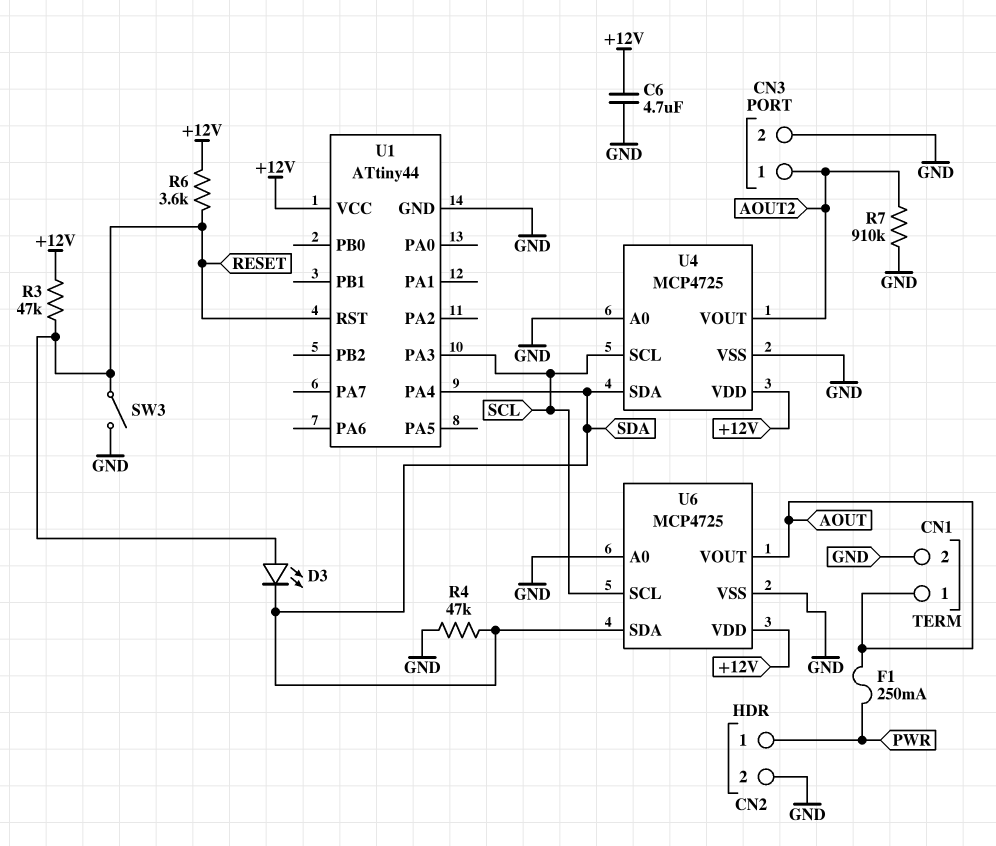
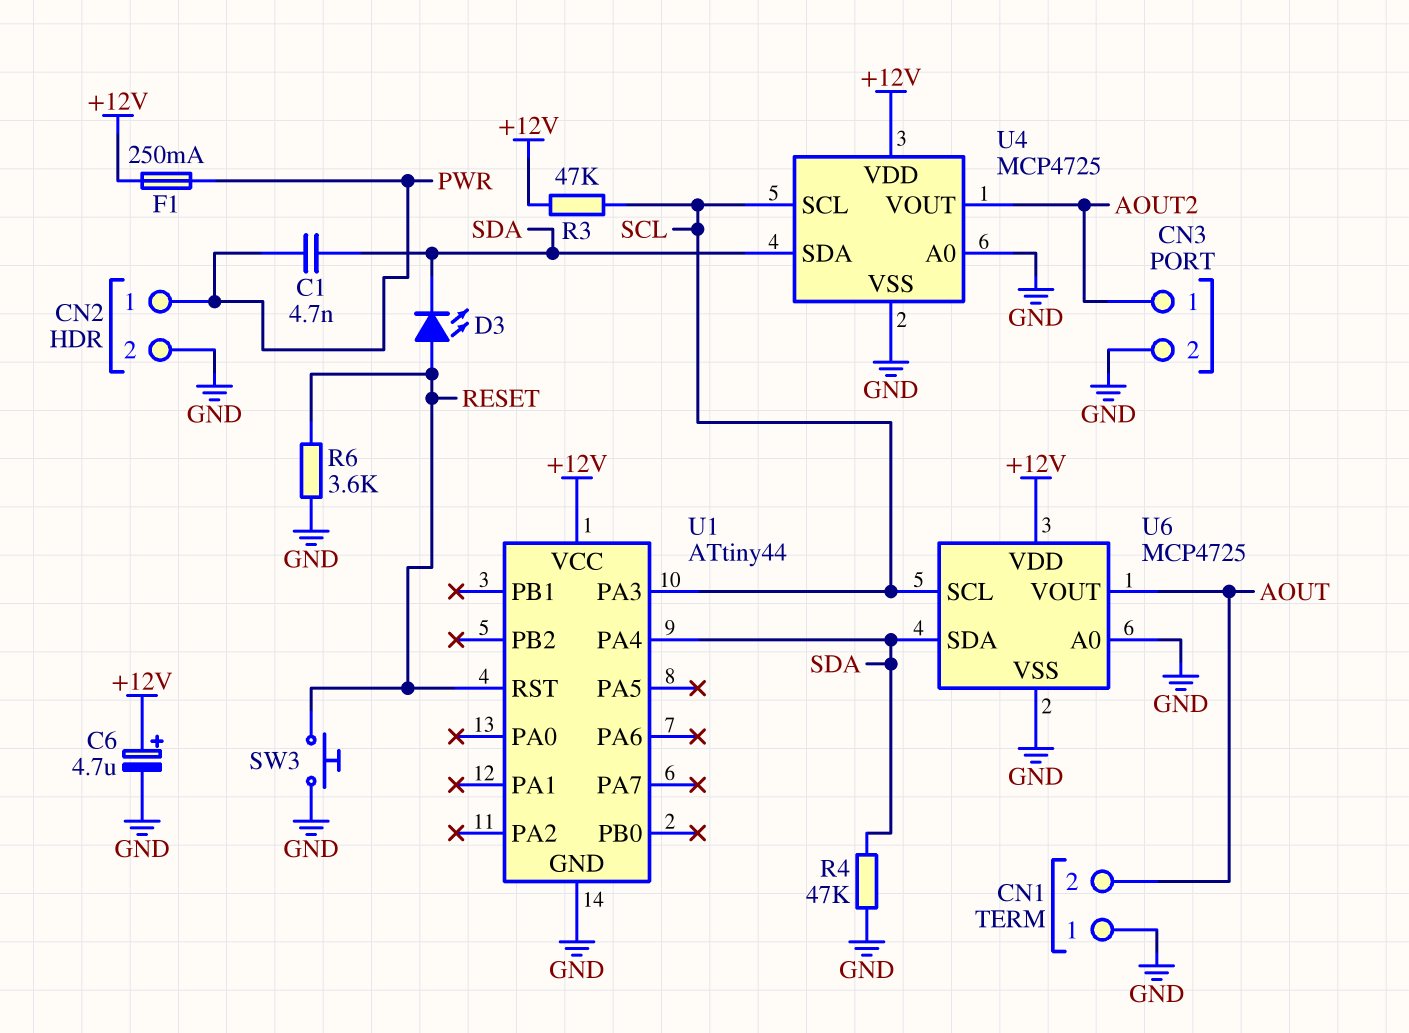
C1: none -> 4.7nF (PWR, SDA)
C6: 4.7uF (+12V, GND) -> 4.7uF (plus +12V, minus GND)
CN1 pin 1: AOUT -> GND
CN1 pin 2: GND -> AOUT
F1: 250mA (AOUT, PWR) -> 250mA (+12V, PWR)
R3: 47k (+12V, RESET) -> 47k (+12V, SCL)
R6: 3.6k (+12V, RESET) -> 3.6k (GND, RESET)
R7: 910k (AOUT2, GND) -> none
SW3: switch (GND, RESET) -> button (GND, RESET)

